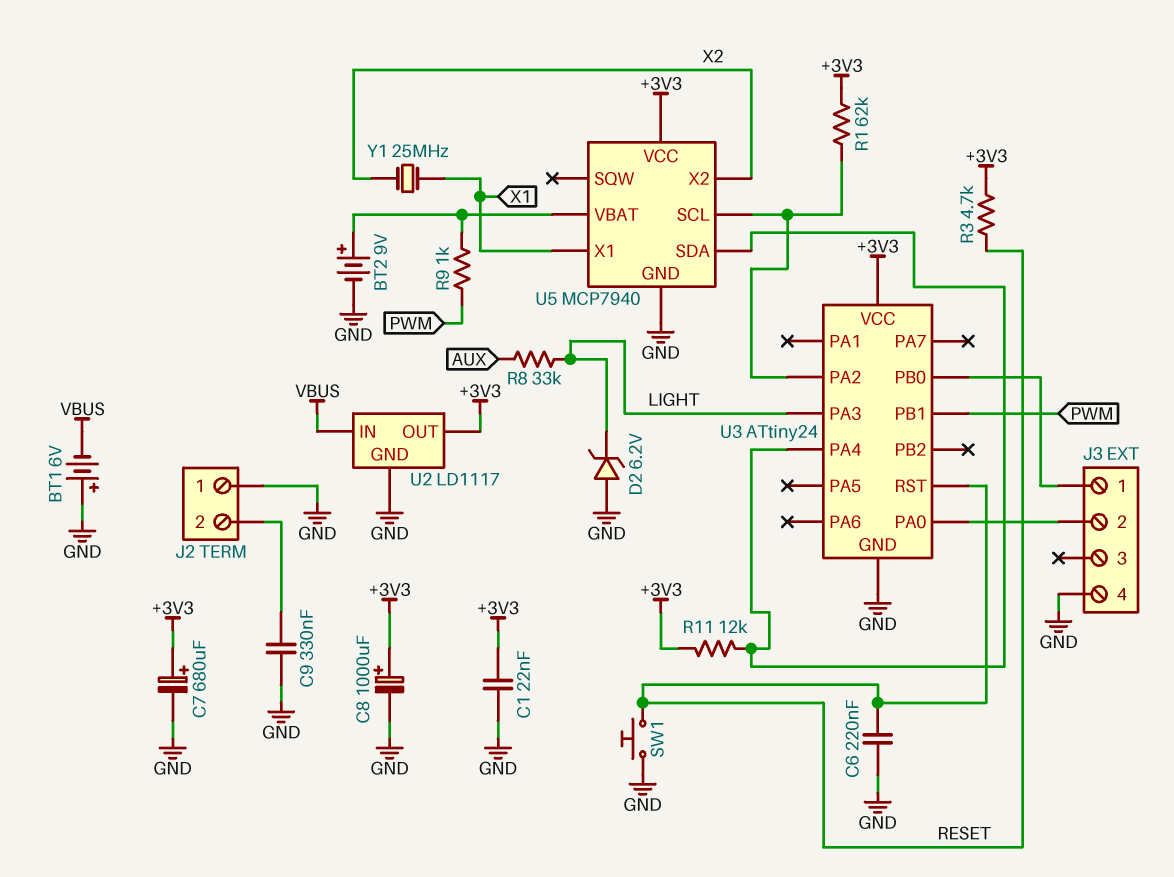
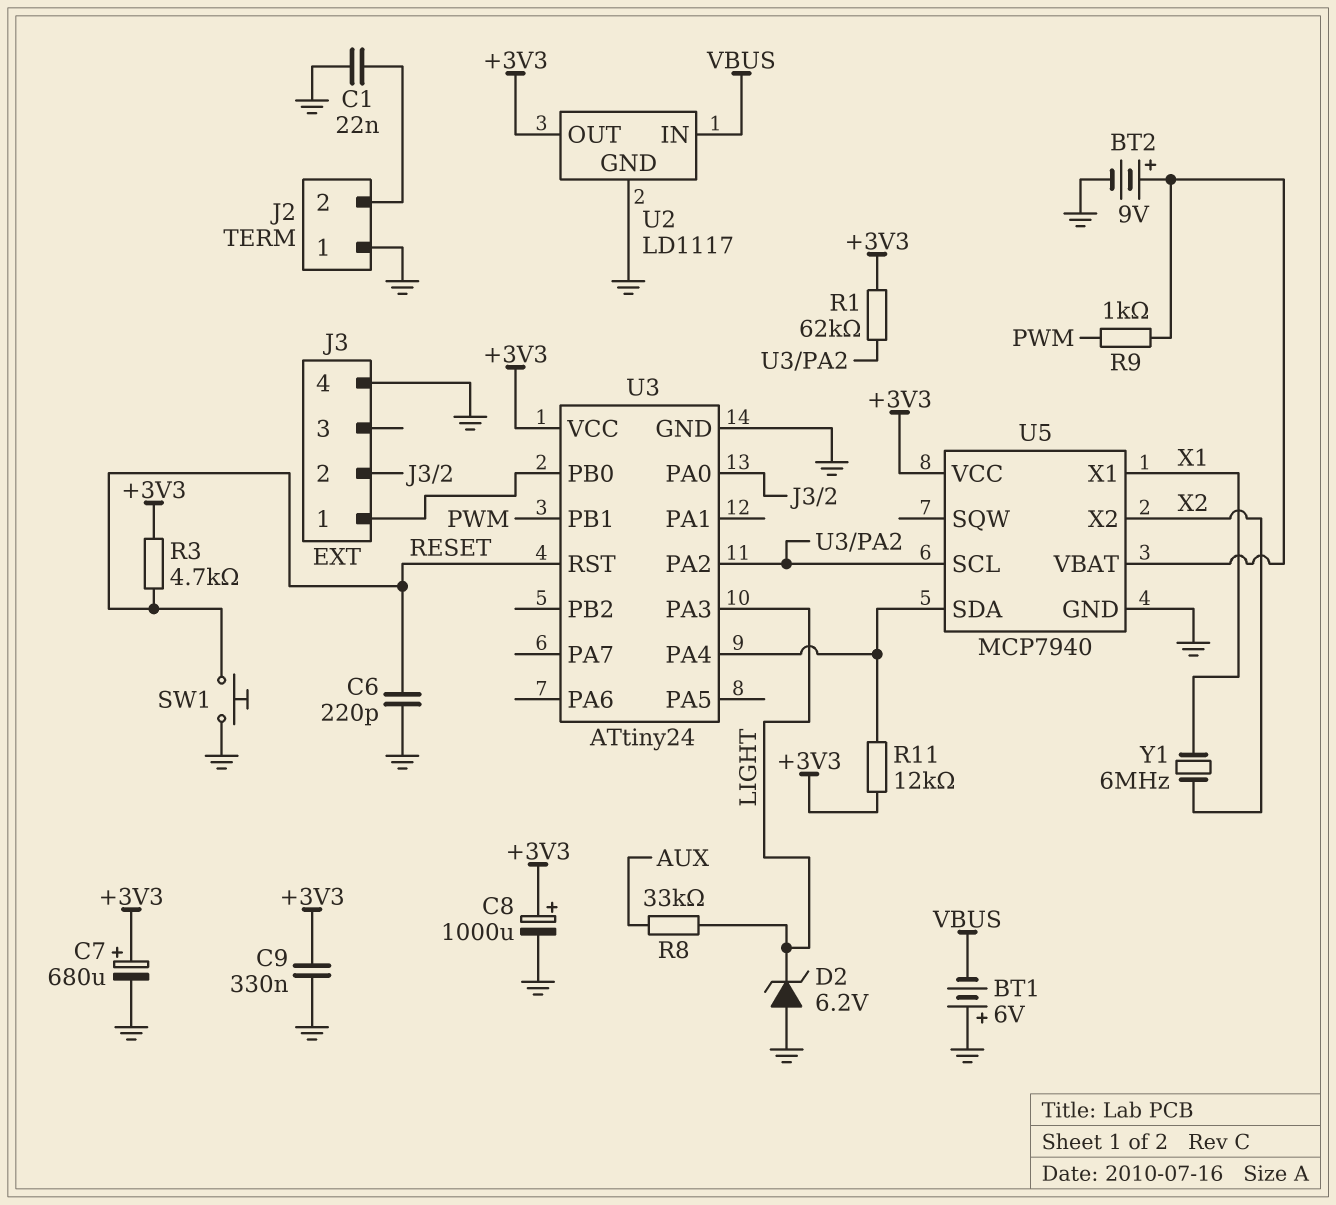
C1: 22nF (+3V3, GND) -> 22nF (GND, J2/2)
C6: 220nF (GND, RESET) -> 220pF (GND, RESET)
C9: 330nF (GND, J2/2) -> 330nF (+3V3, GND)
Y1: 25MHz (X1, X2) -> 6MHz (X1, X2)

